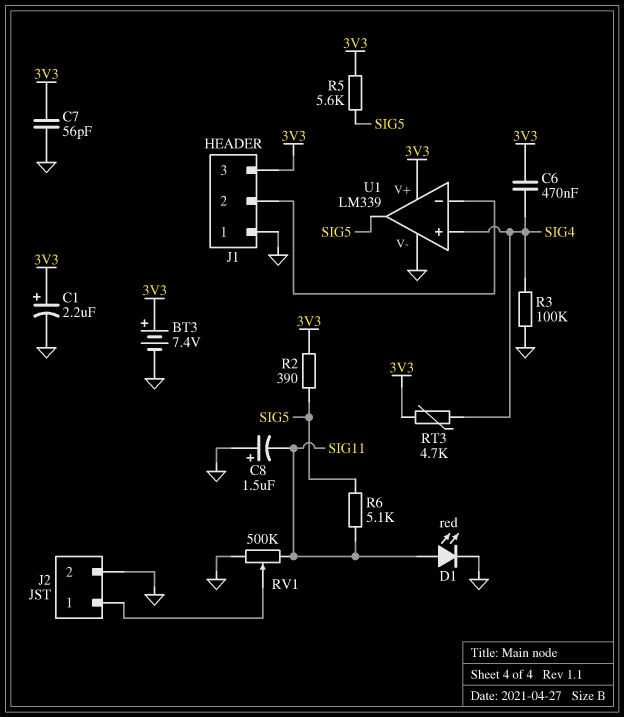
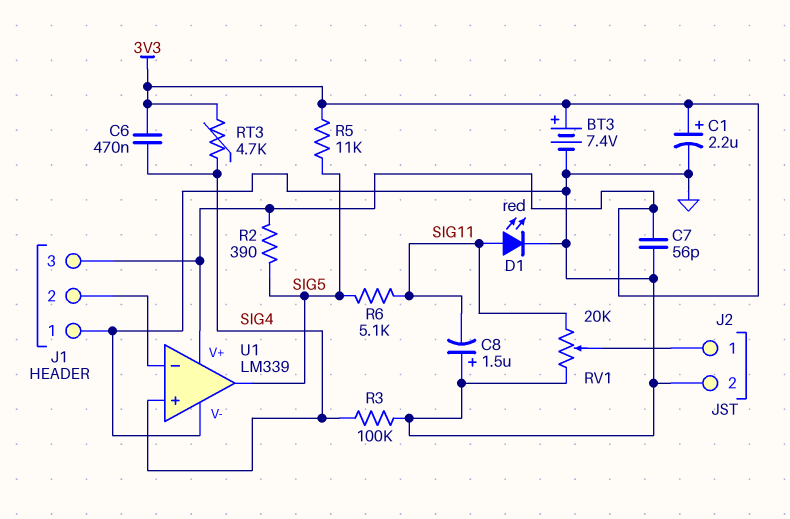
R5: 5.6k (3V3, SIG5) -> 11k (3V3, SIG5)
RV1: 500k (GND, SIG11, wiper J2/1) -> 20k (GND, SIG11, wiper J2/1)

